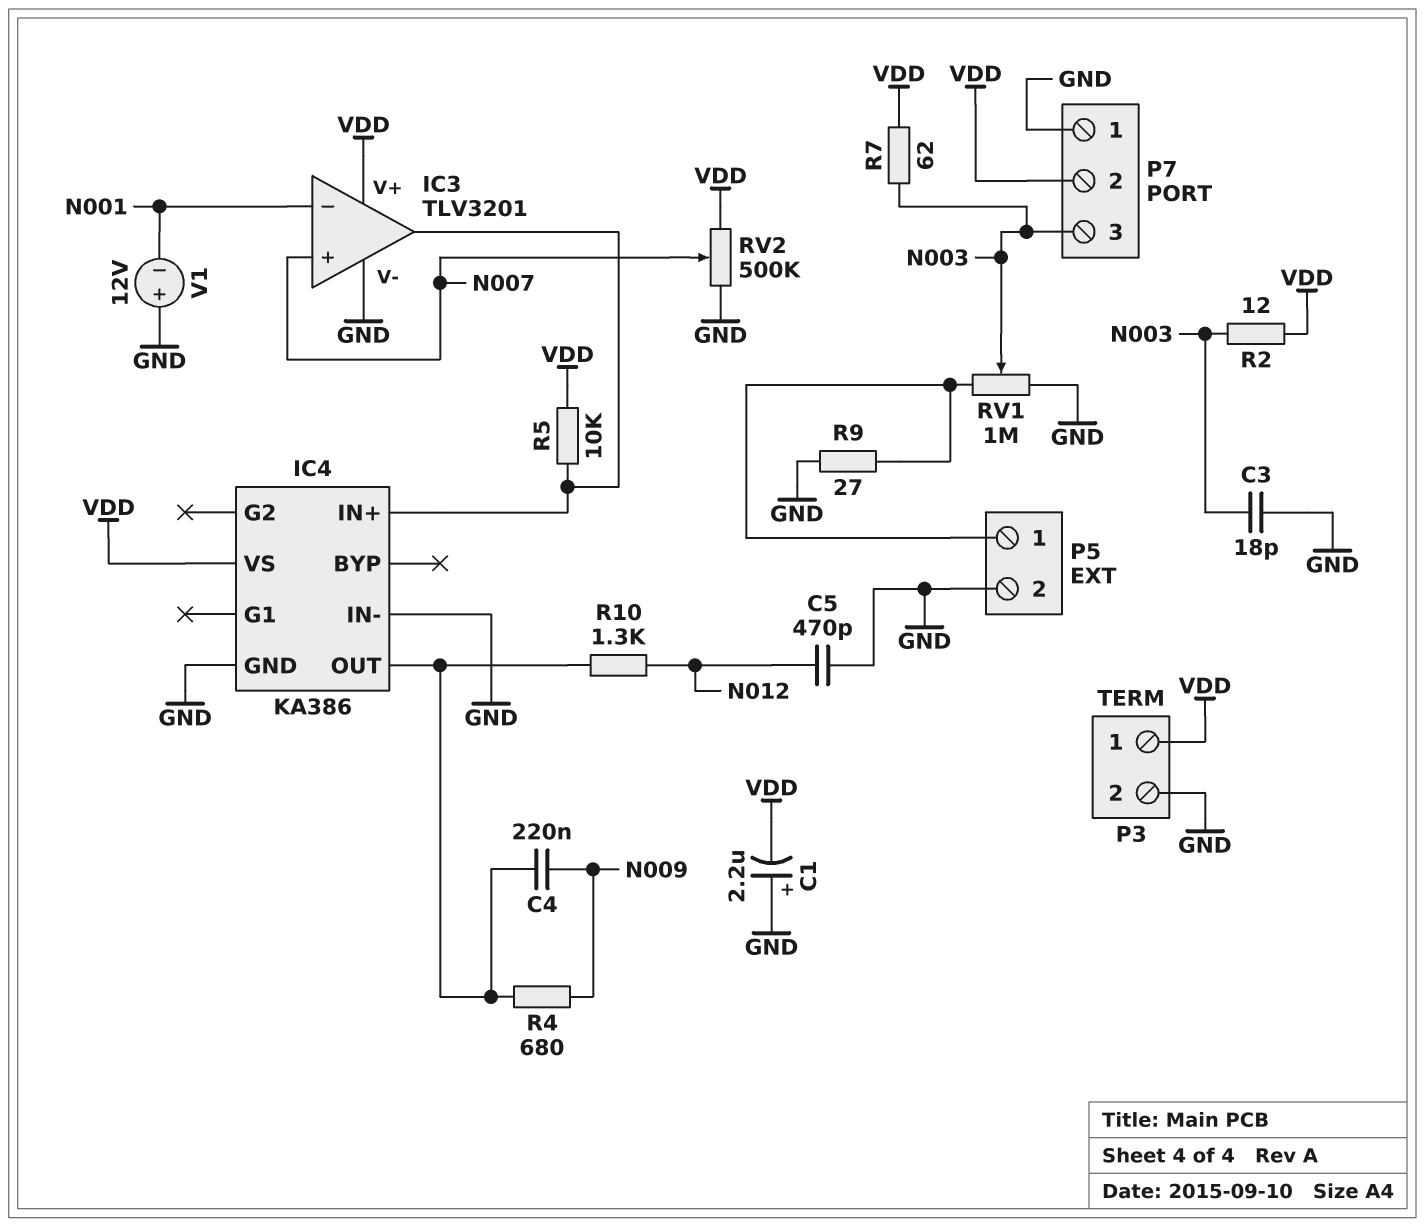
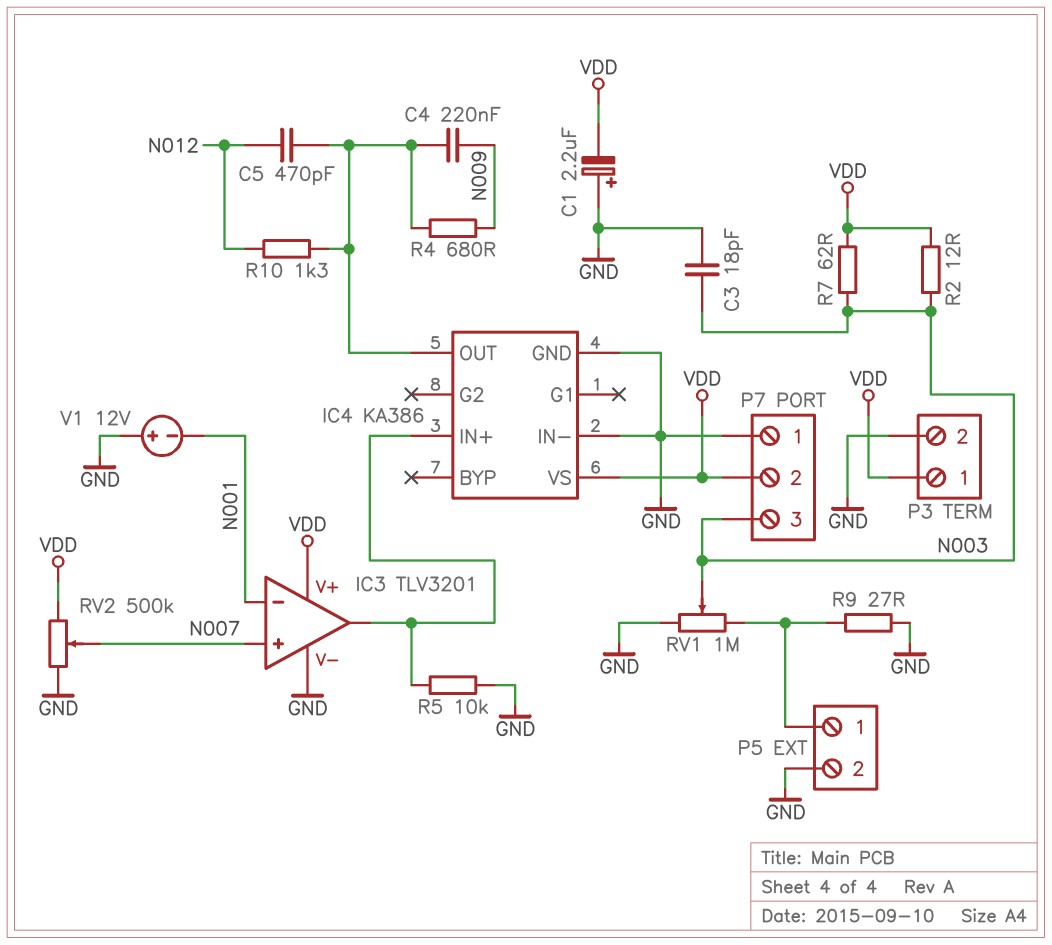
C5: 470pF (GND, N012) -> 470pF (IC4/OUT, N012)
R5: 10k (IC3/out, VDD) -> 10k (GND, IC3/out)

